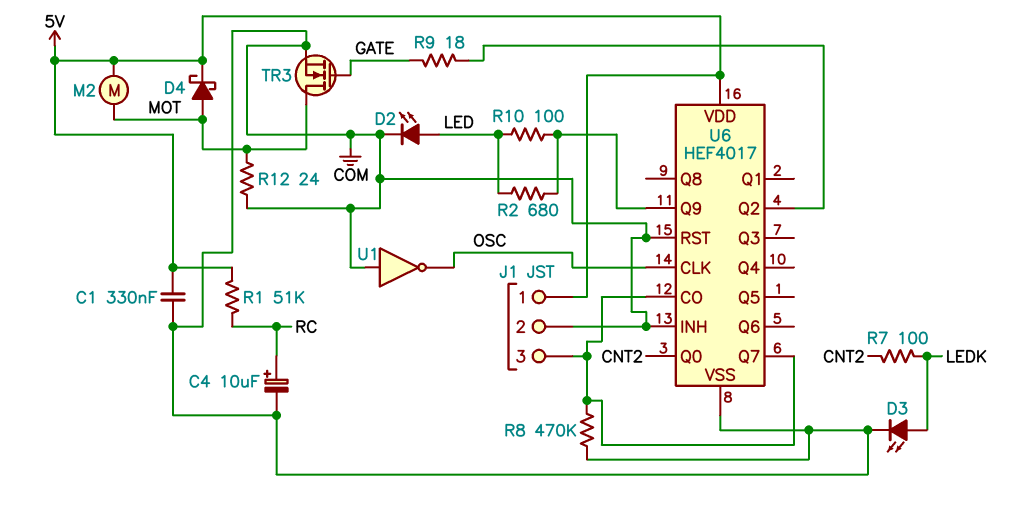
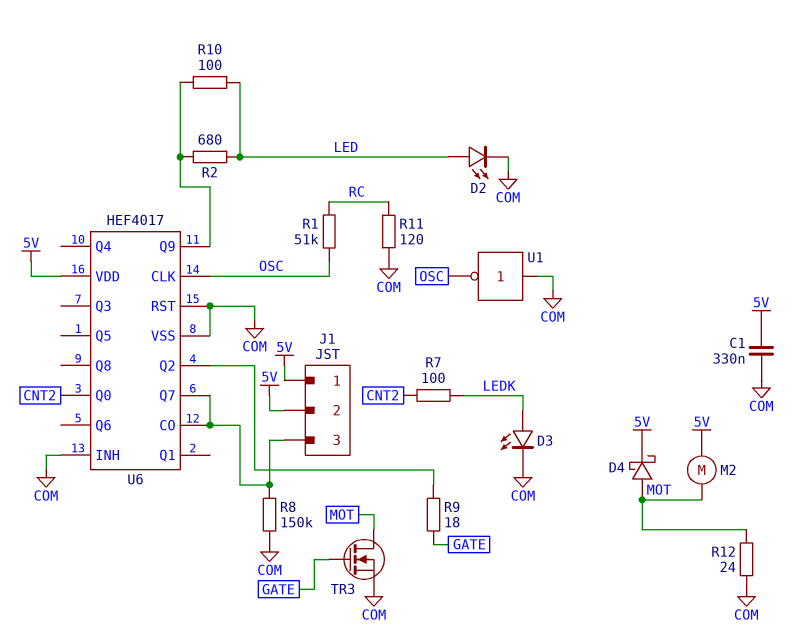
C4: 10uF (plus RC, minus COM) -> none
J1 pin 2: COM -> 5V
R1: 51k (5V, RC) -> 51k (OSC, RC)
R8: 470k (COM, J1/3) -> 150k (COM, J1/3)
R11: none -> 120 (COM, RC)

